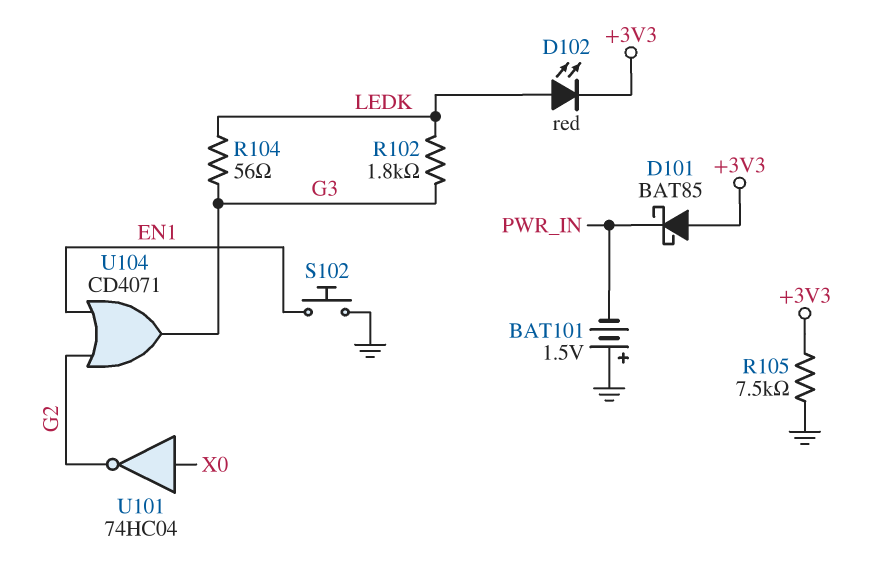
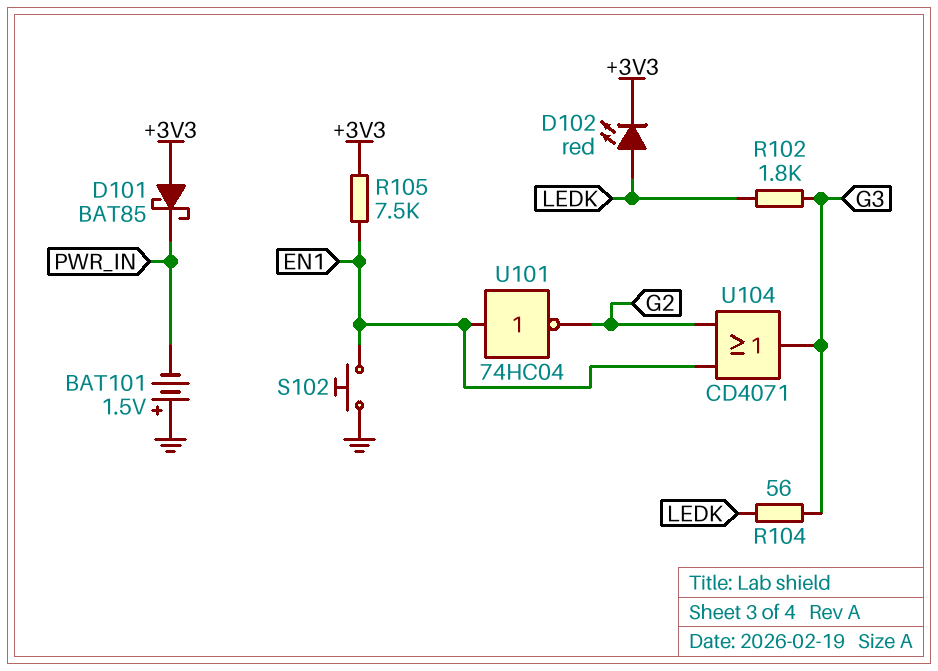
R105: 7.5k (+3V3, GND) -> 7.5k (+3V3, EN1)
U101: NOT 74HC04 (in X0, out G2) -> NOT 74HC04 (in EN1, out G2)

